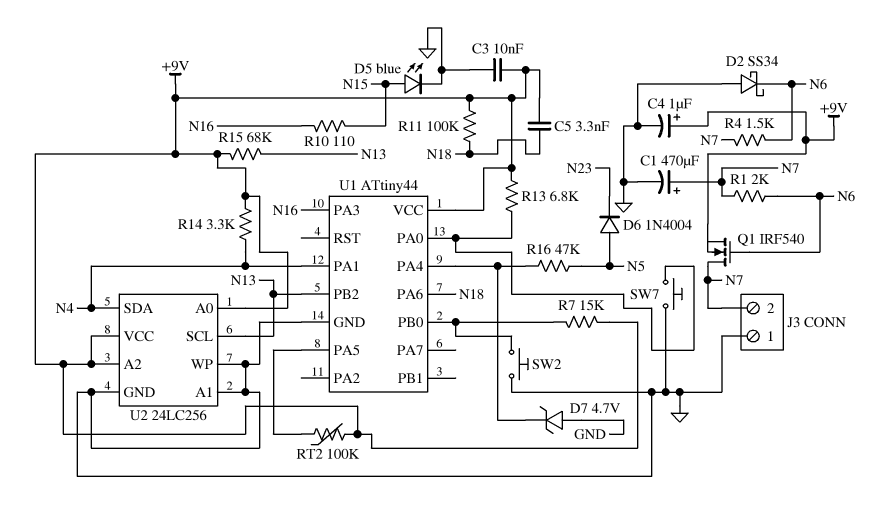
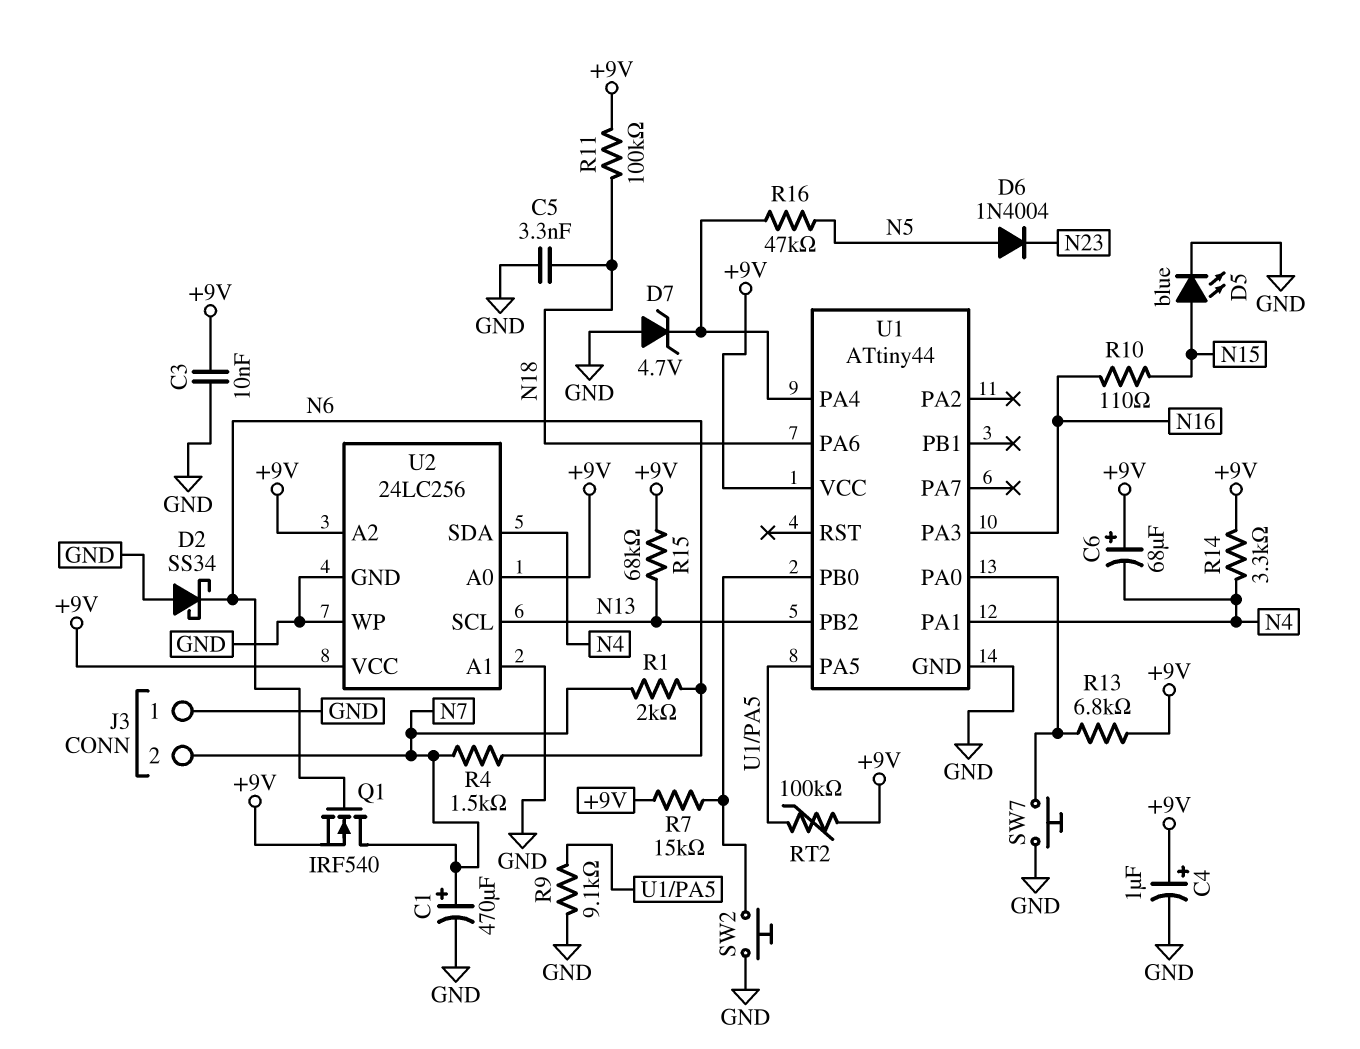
C5: 3.3nF (+9V, N18) -> 3.3nF (GND, N18)
C6: none -> 68uF (plus +9V, minus N4)
R9: none -> 9.1k (GND, U1/PA5)

